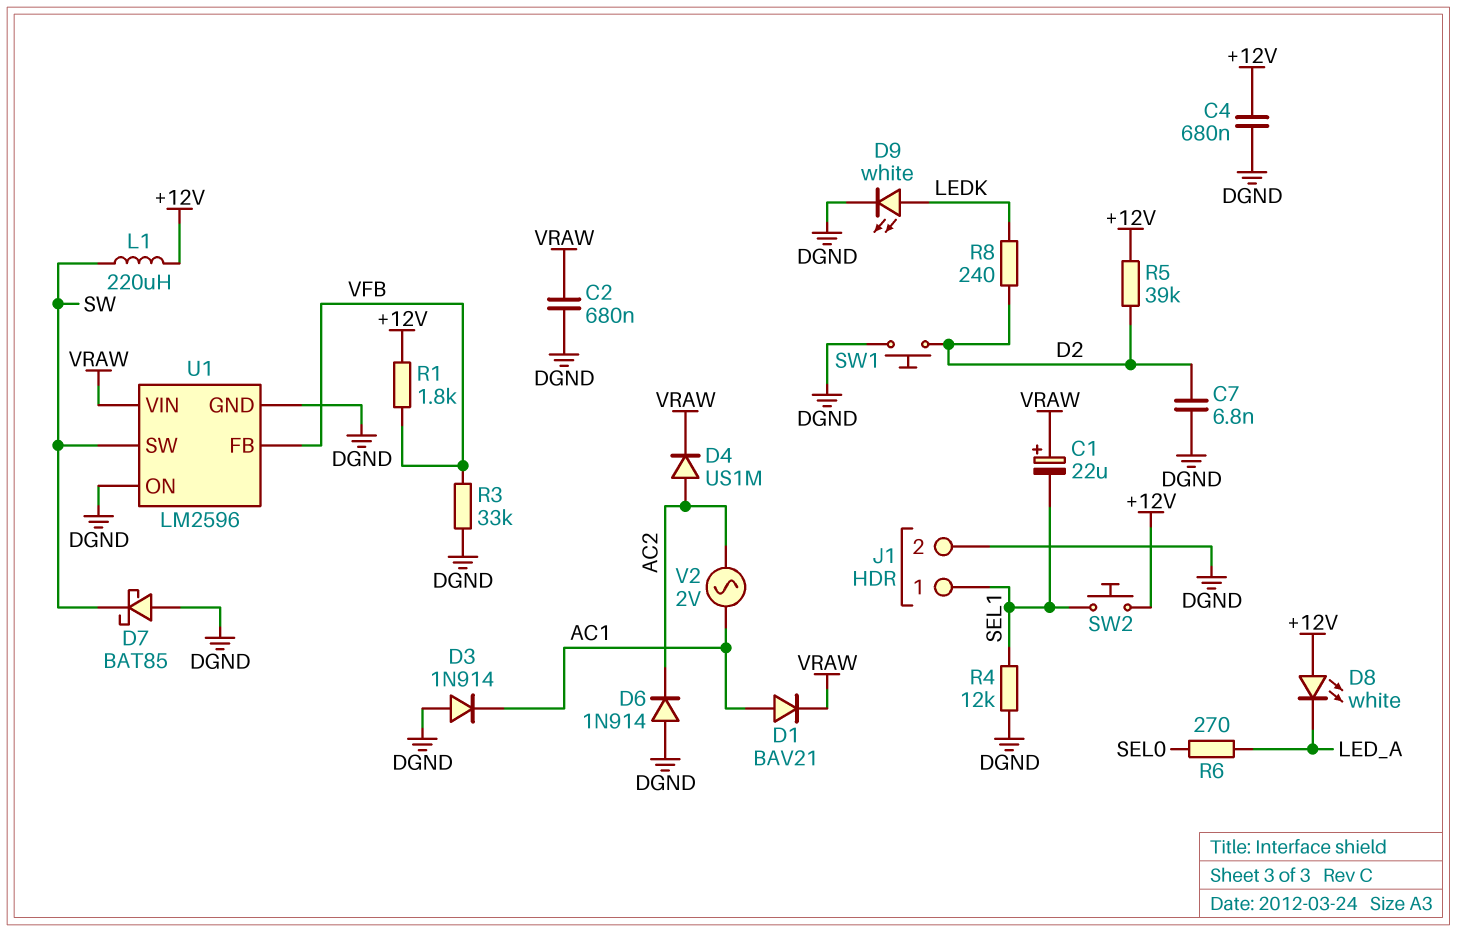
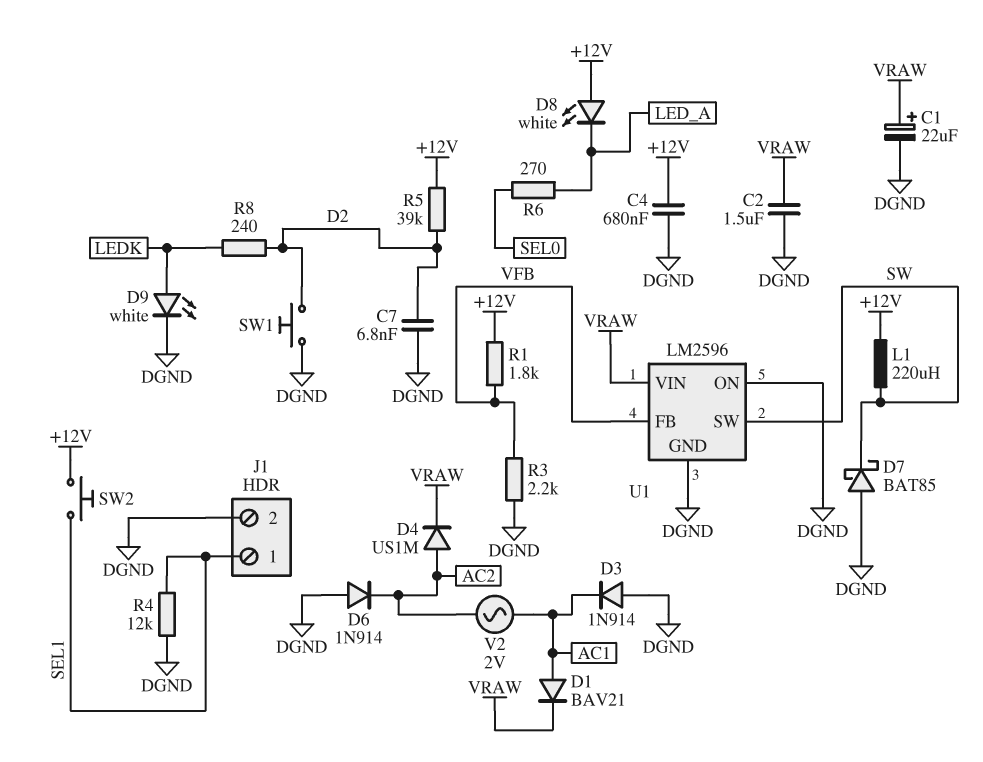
C1: 22uF (plus VRAW, minus SEL1) -> 22uF (plus VRAW, minus DGND)
C2: 680nF (DGND, VRAW) -> 1.5uF (DGND, VRAW)
R3: 33k (DGND, VFB) -> 2.2k (DGND, VFB)

